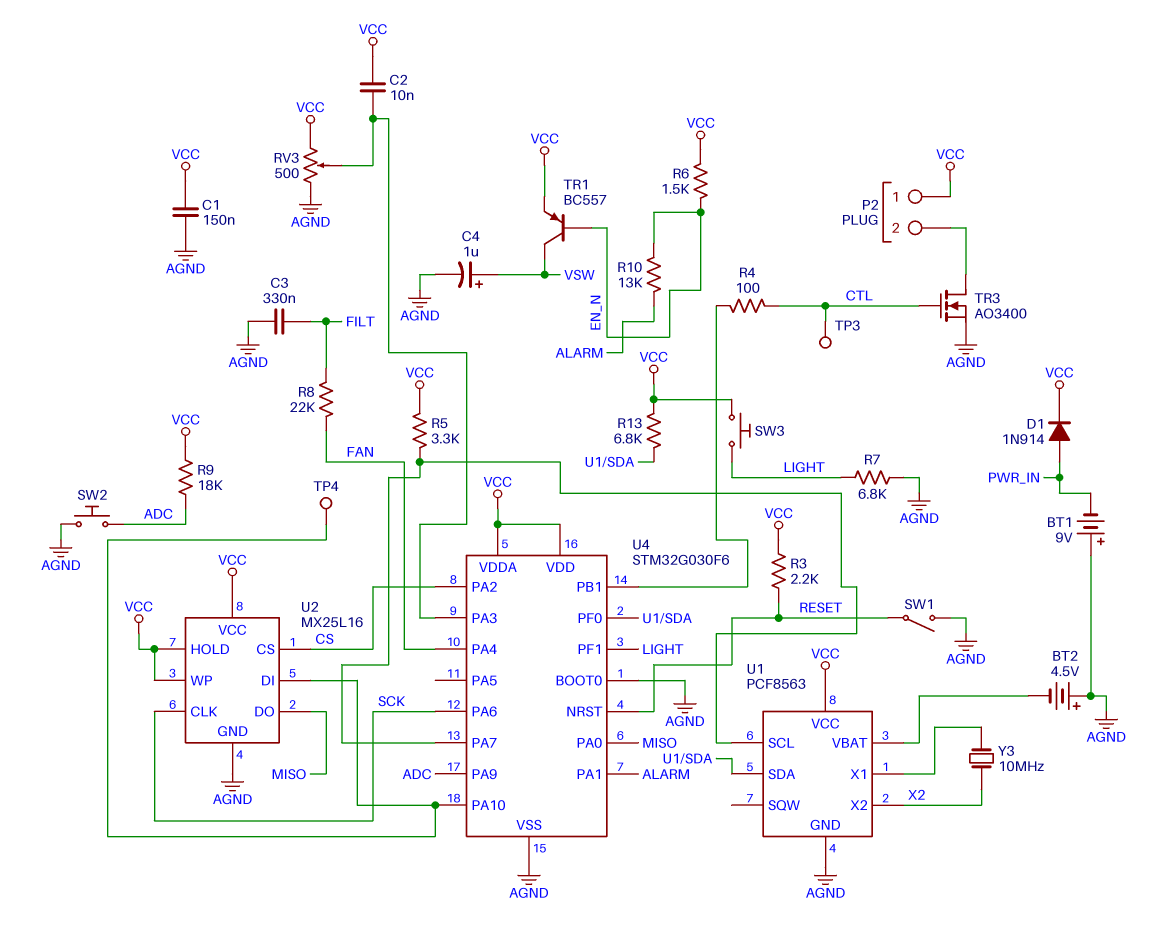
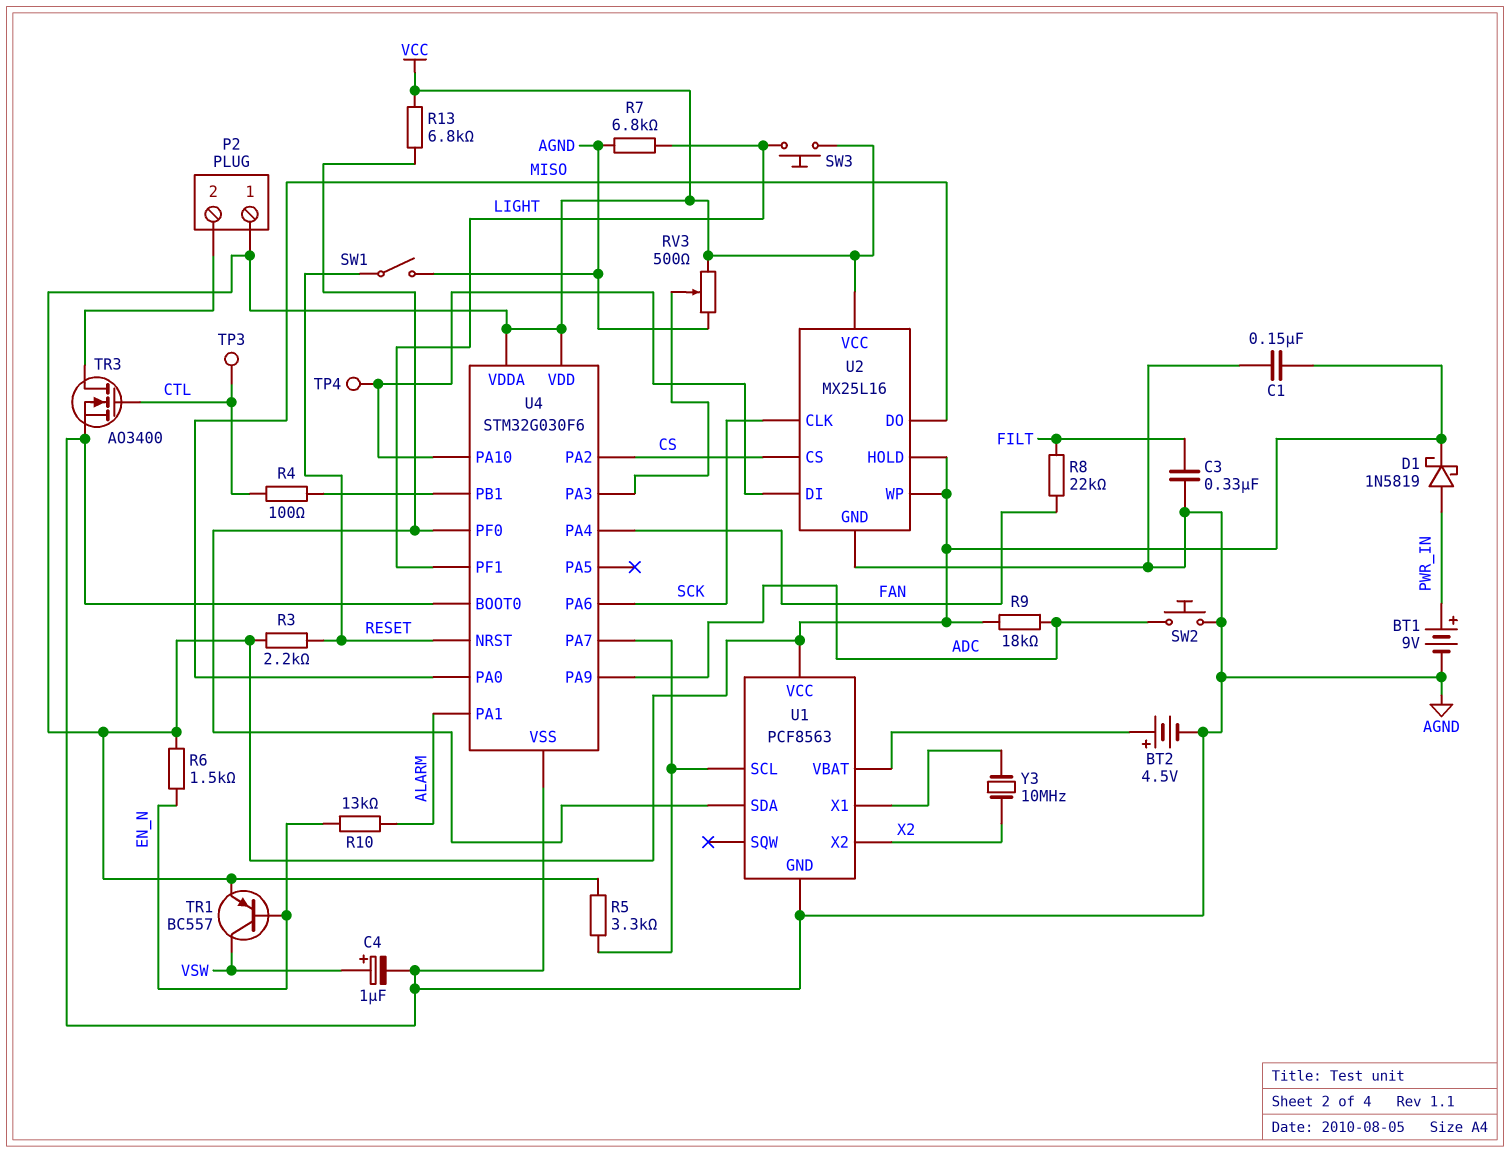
BT1: 9V (plus AGND, minus PWR_IN) -> 9V (plus PWR_IN, minus AGND)
BT2: 4.5V (plus AGND, minus U1/VBAT) -> 4.5V (plus U1/VBAT, minus AGND)
C2: 10nF (U4/PA3, VCC) -> none
D1: diode 1N914 (A PWR_IN, K VCC) -> schottky 1N5819 (A PWR_IN, K VCC)

